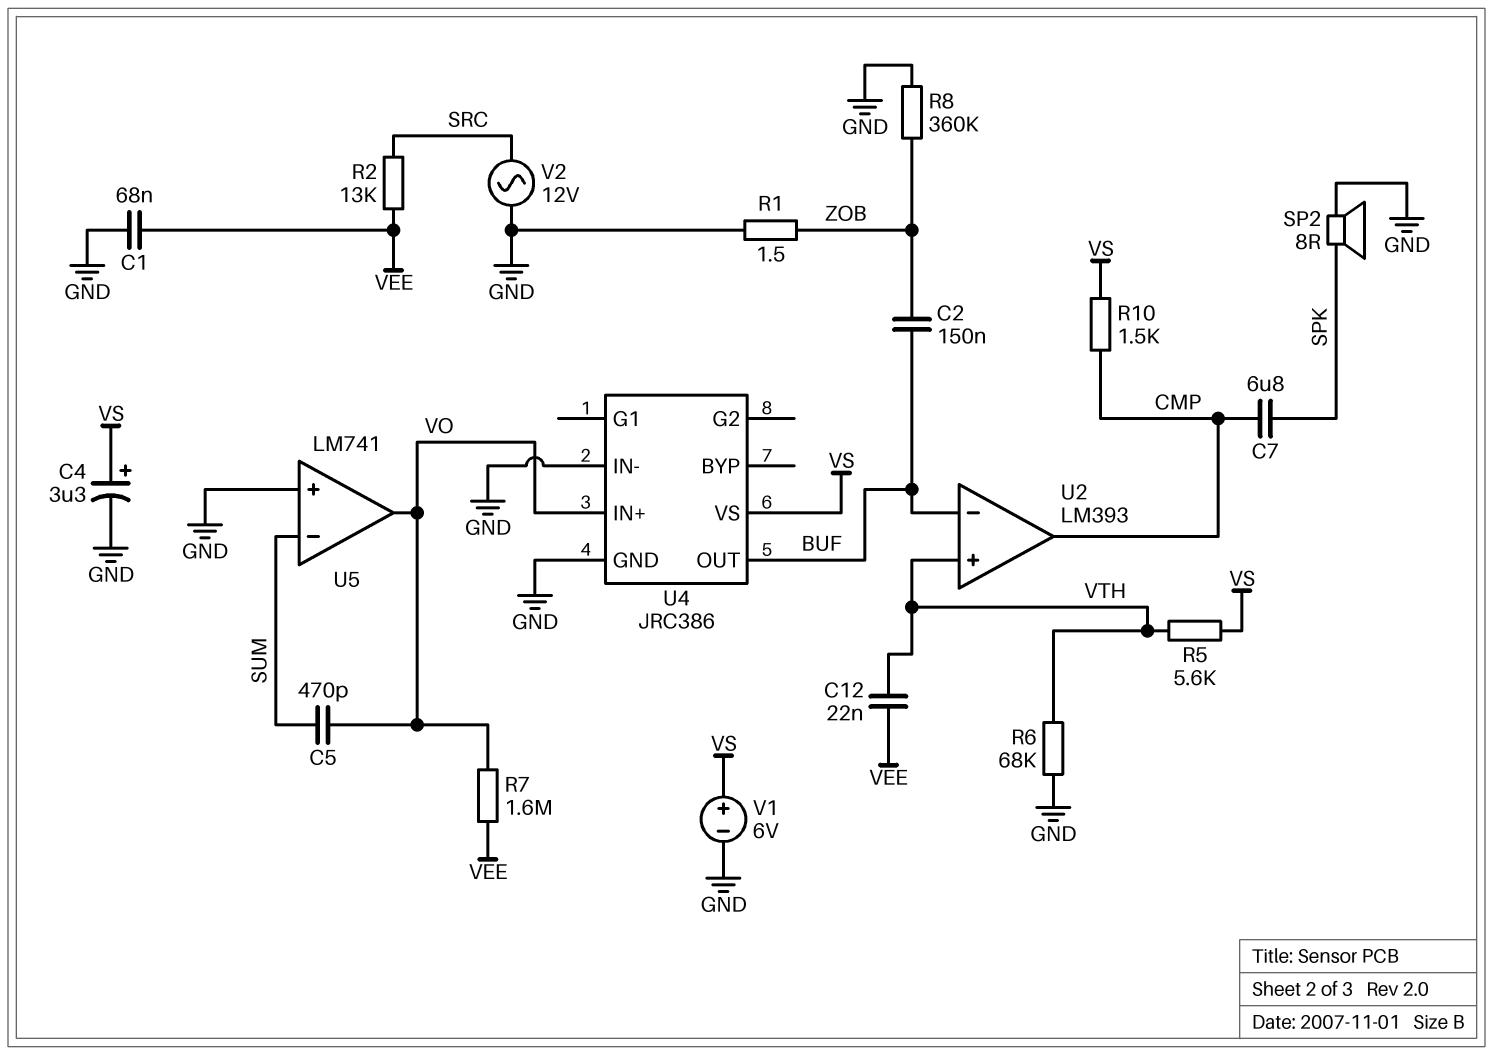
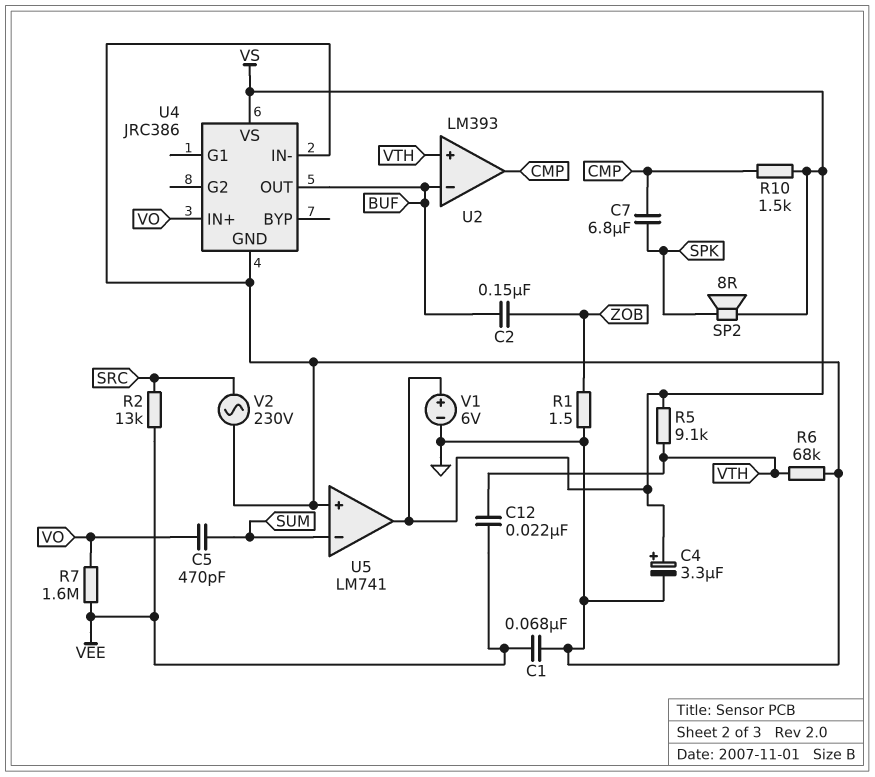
R5: 5.6k (VS, VTH) -> 9.1k (VS, VTH)
R8: 360k (GND, ZOB) -> none
SP2: speaker 8R (GND, SPK) -> speaker 8R (SPK, VS)
U5 pin out: VO -> VS
V2: AC 12V (GND, SRC) -> AC 230V (GND, SRC)

